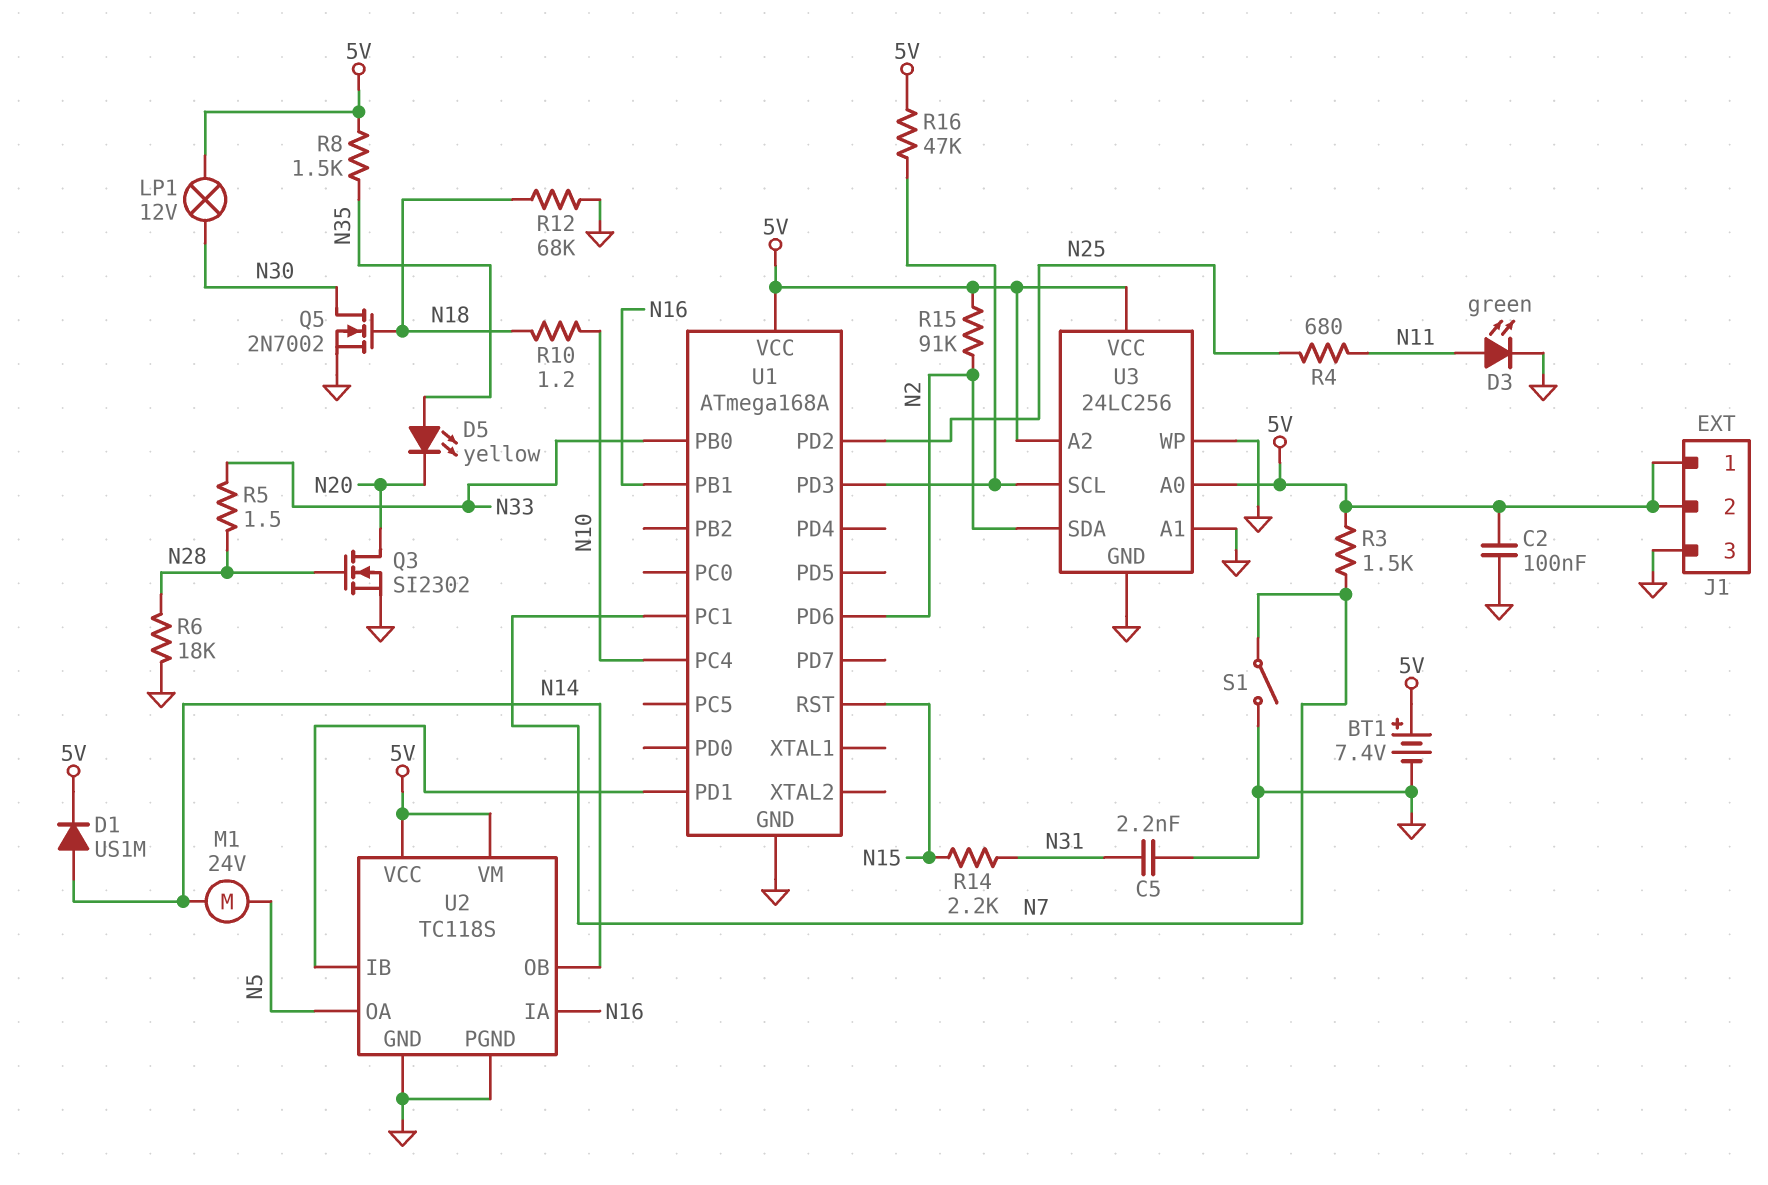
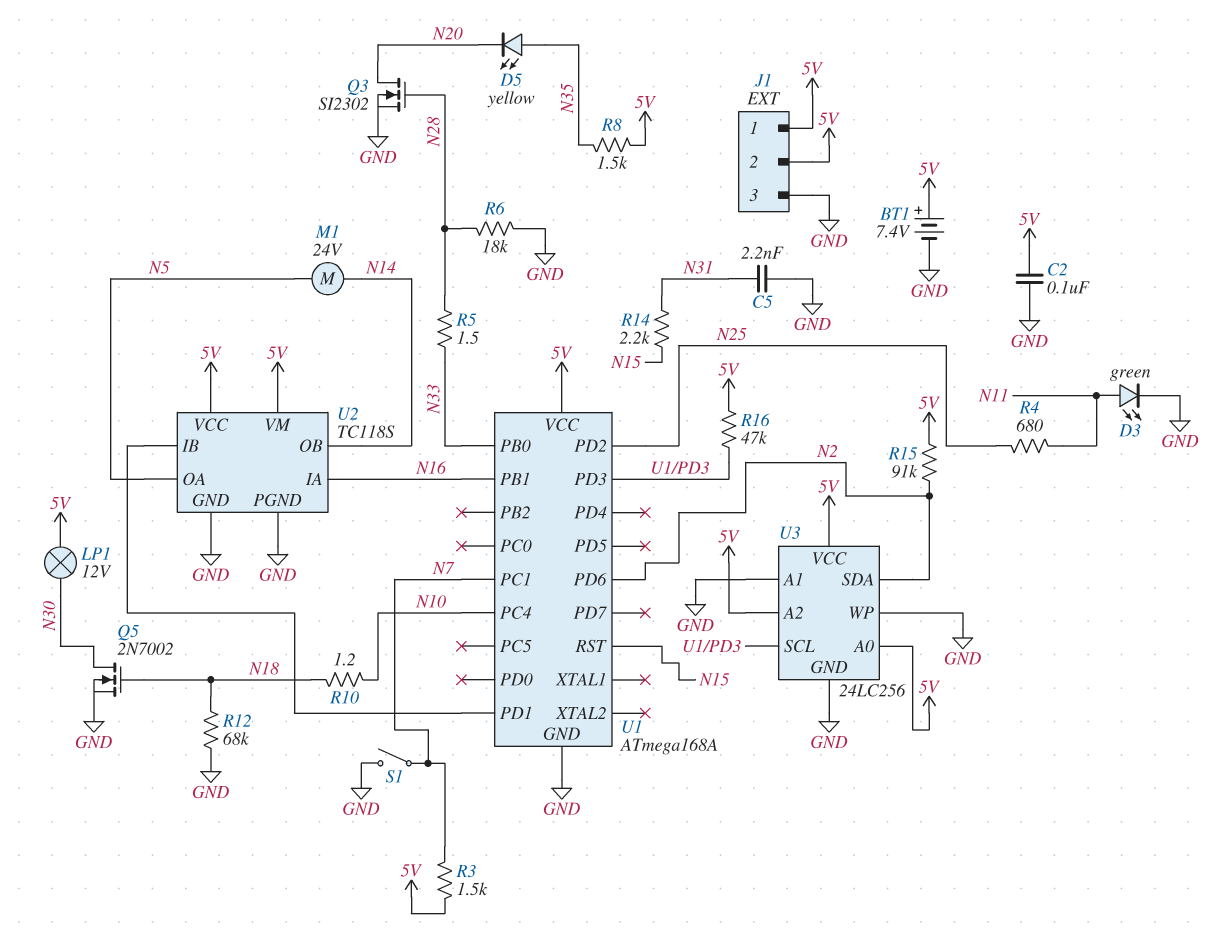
D1: diode US1M (A N14, K 5V) -> none

